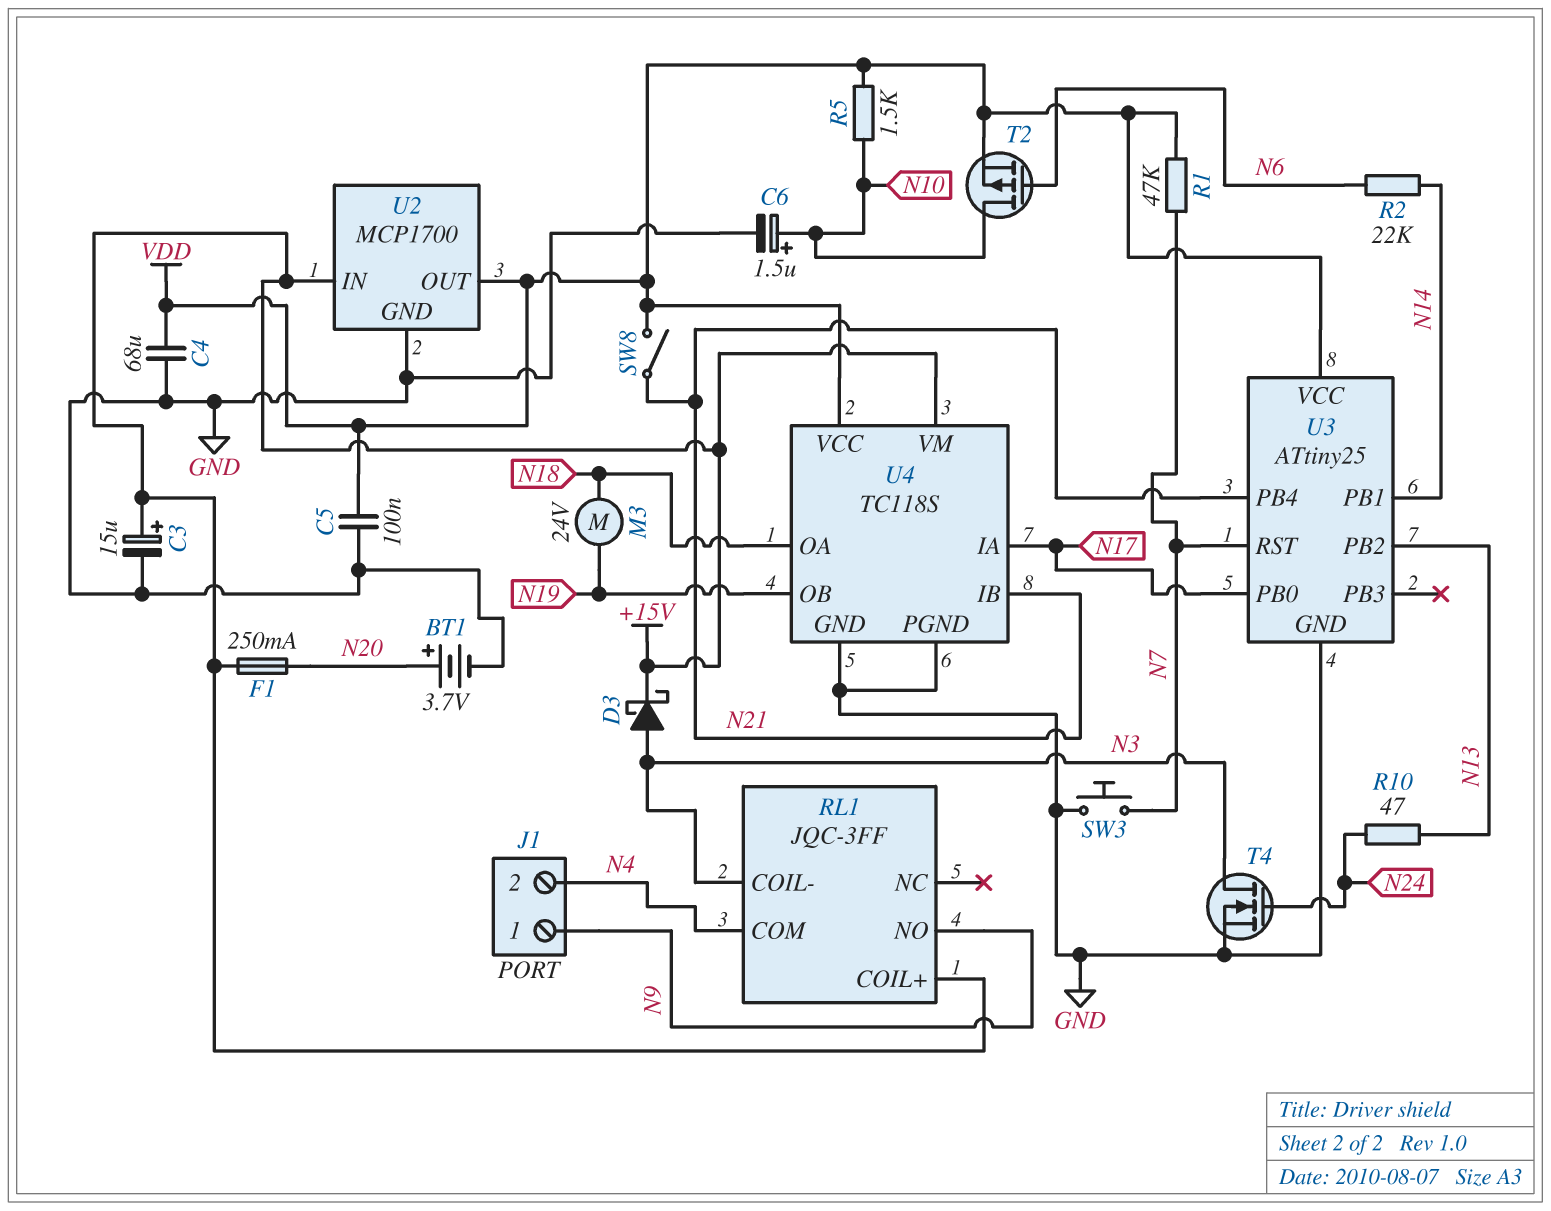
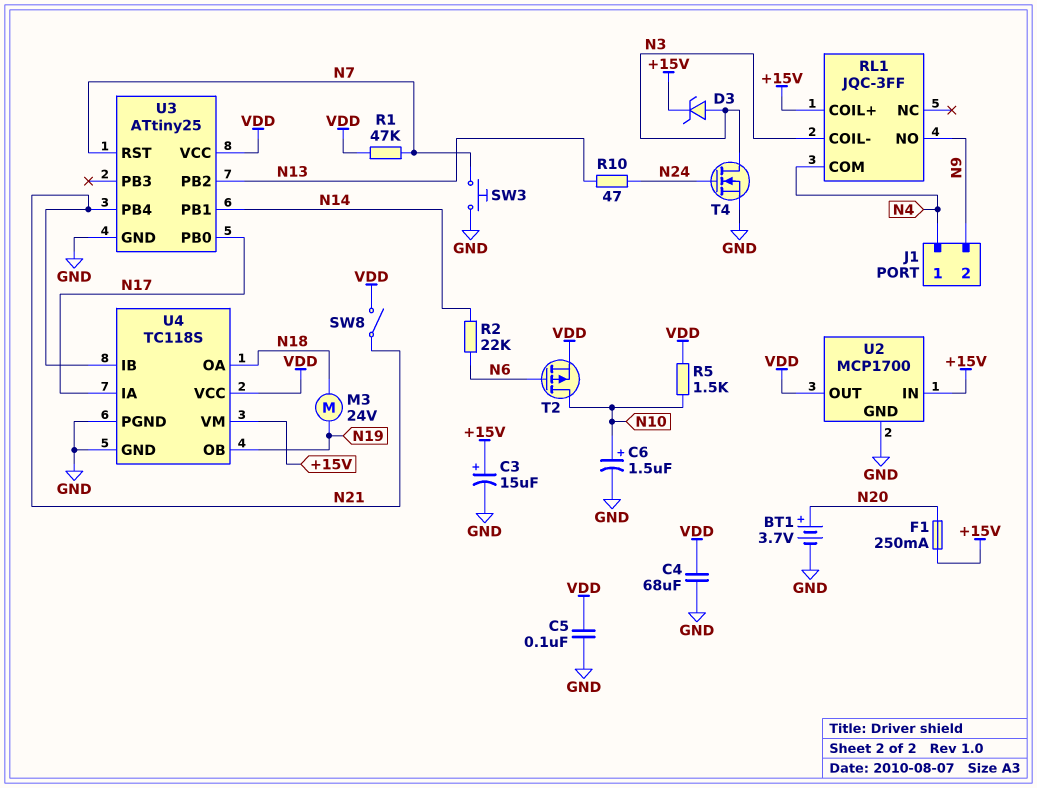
D3: schottky (A N3, K +15V) -> zener (A N3, K +15V)
J1 pin 1: N9 -> N4
J1 pin 2: N4 -> N9

